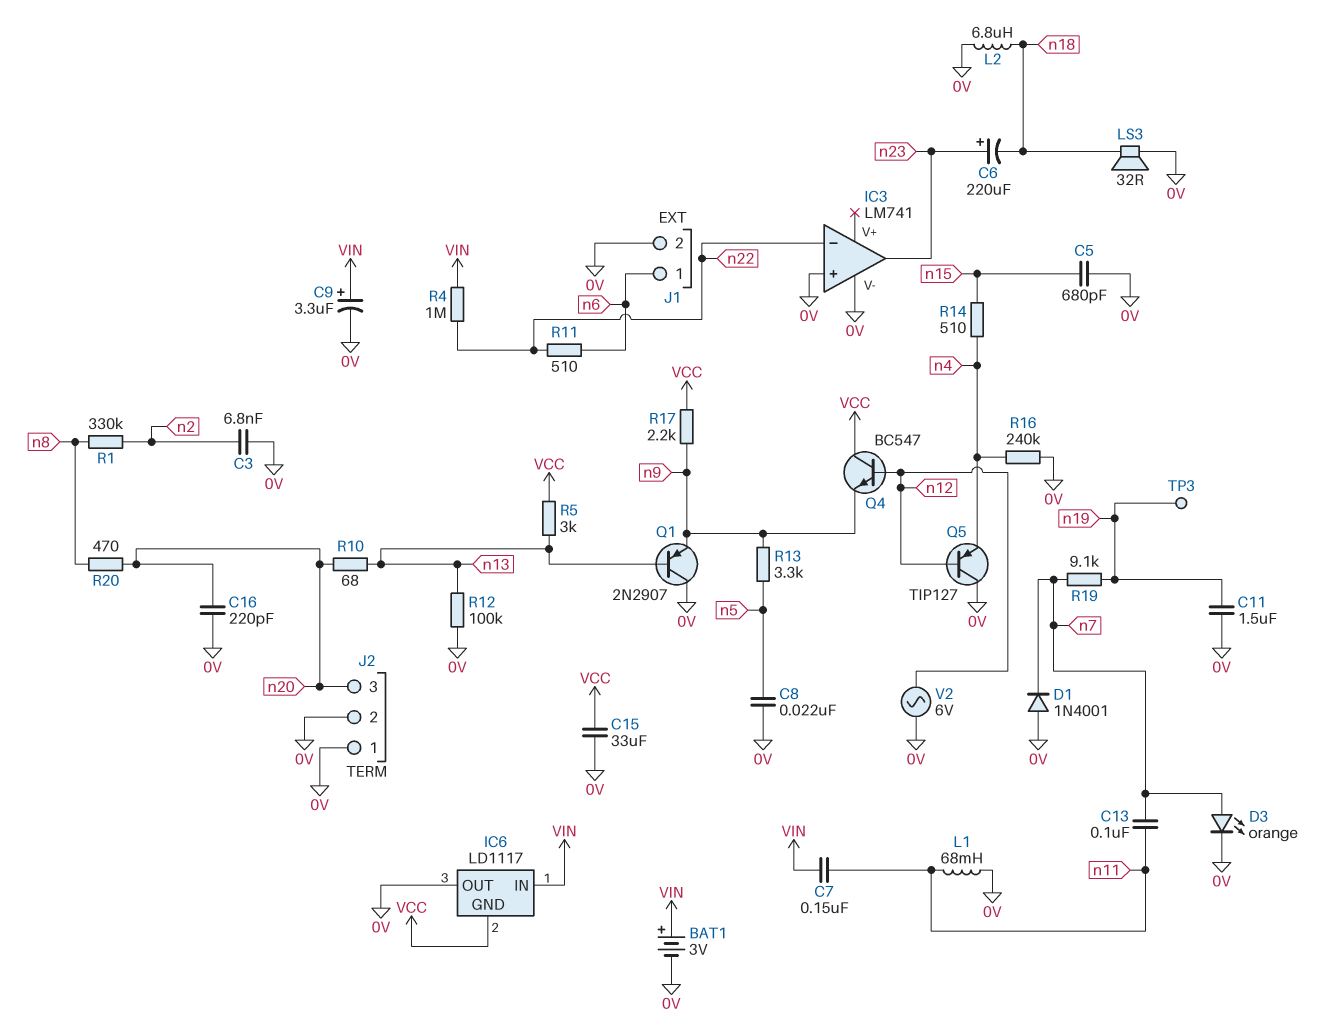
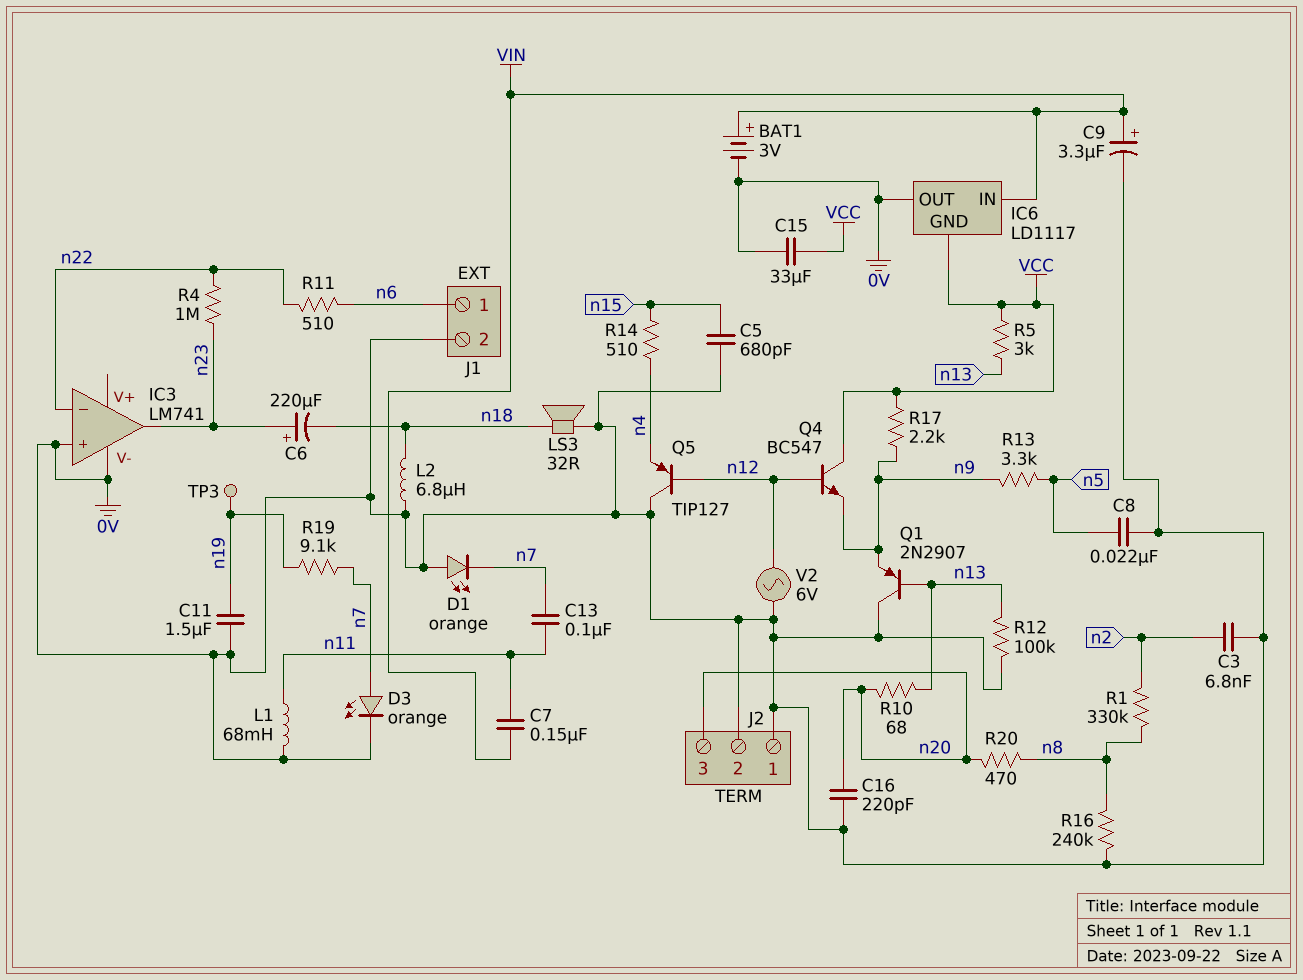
D1: diode 1N4001 (A 0V, K n7) -> LED orange (A 0V, K n7)
R4: 1M (VIN, n22) -> 1M (n22, n23)
R16: 240k (0V, n4) -> 240k (0V, n8)

